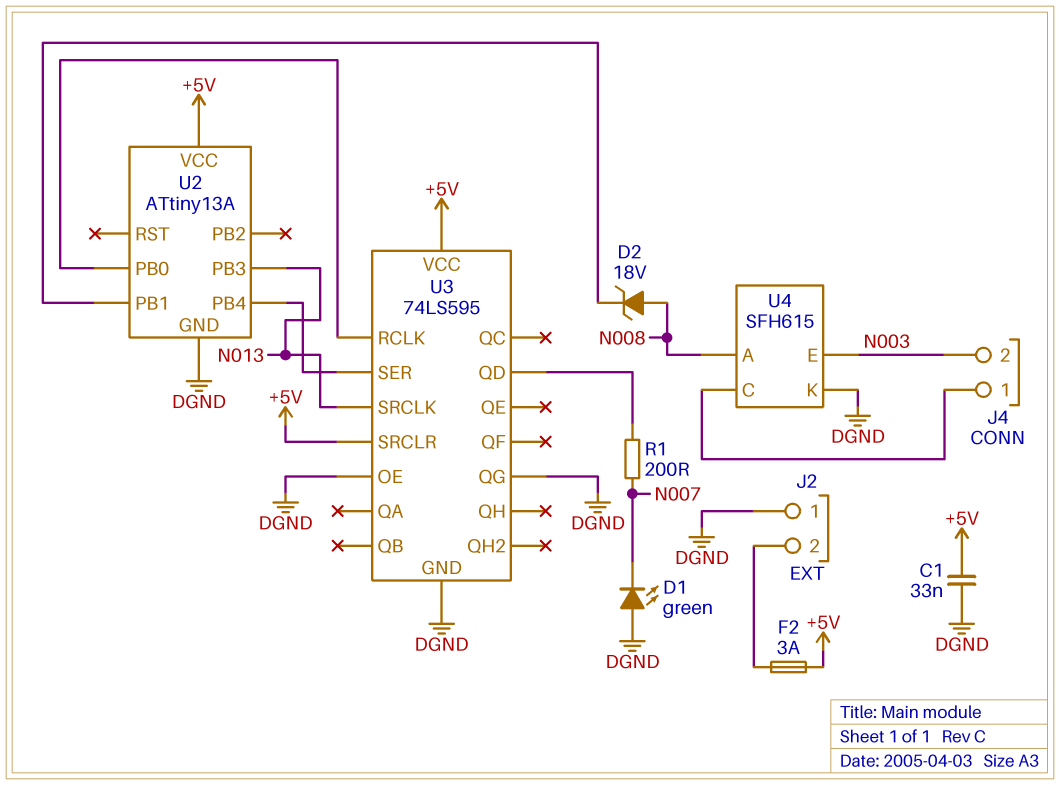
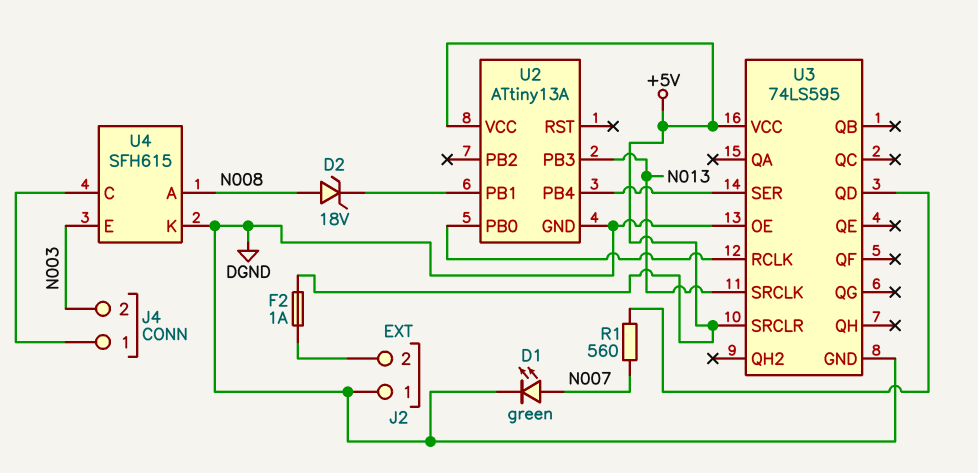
C1: 33nF (+5V, DGND) -> none
D1: LED green (A DGND, K N007) -> LED green (A N007, K DGND)
F2: 3A (+5V, J2/2) -> 1A (+5V, J2/2)
R1: 200 (N007, U3/QD) -> 560 (N007, U3/QD)
U3 pin QG: DGND -> none

